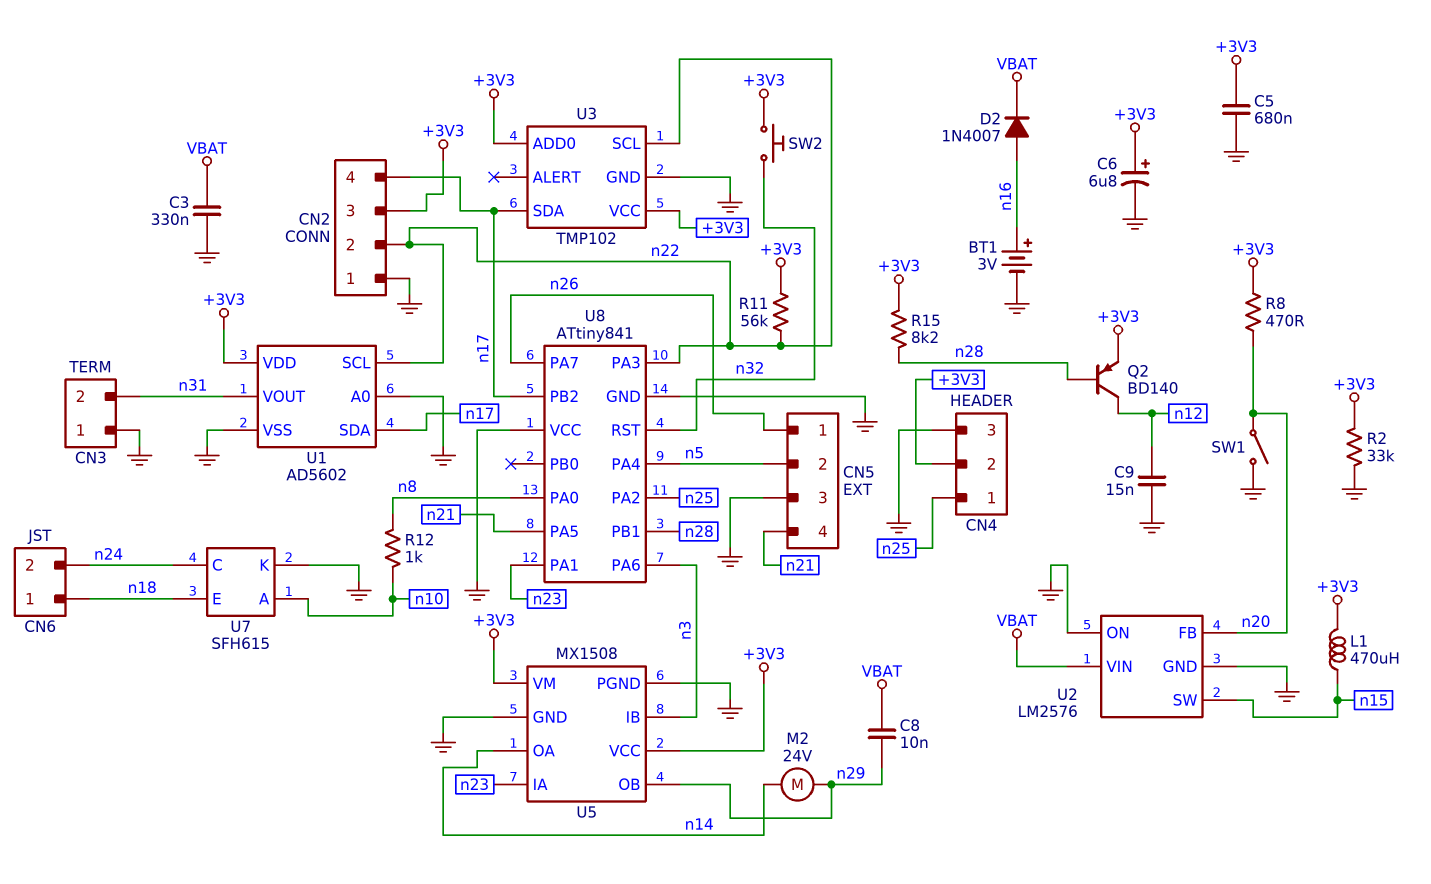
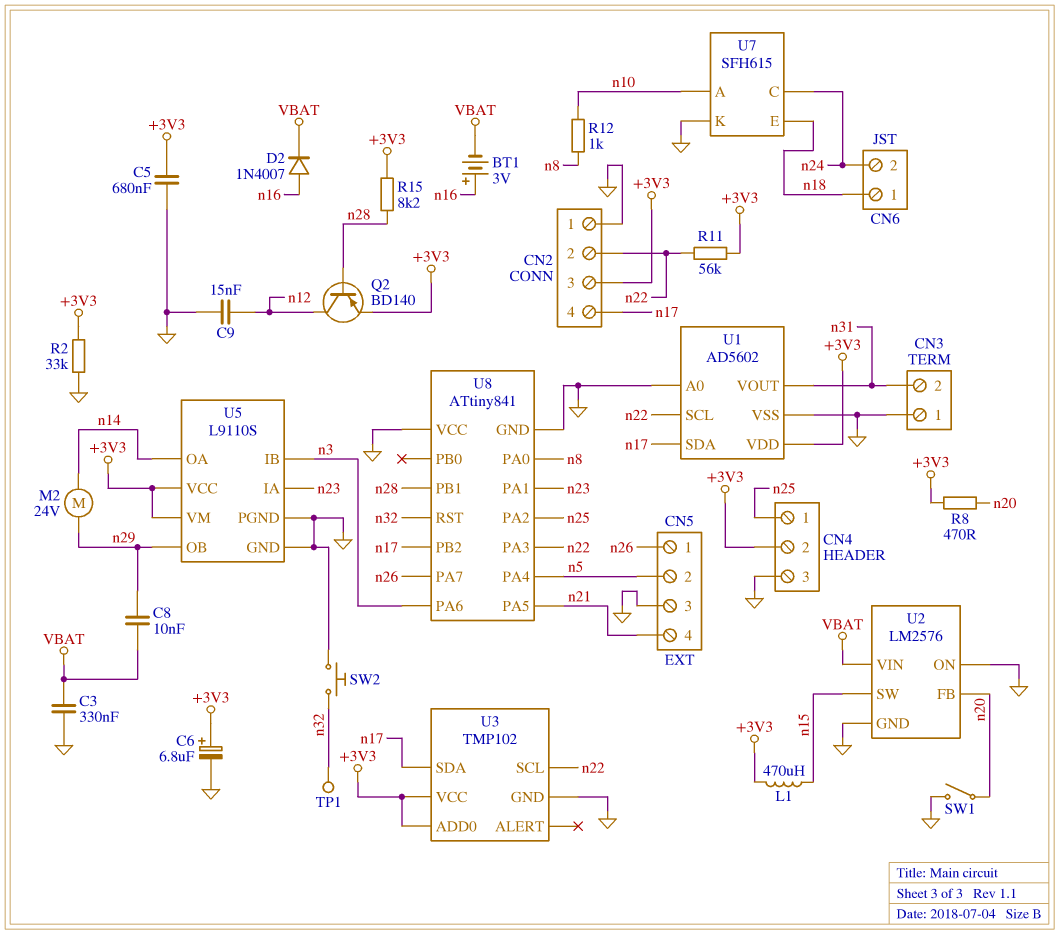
BT1: 3V (plus n16, minus GND) -> 3V (plus n16, minus VBAT)
SW2: button (+3V3, n32) -> button (GND, n32)
TP1: none -> test point (n32)
U5: MX1508 -> L9110S

